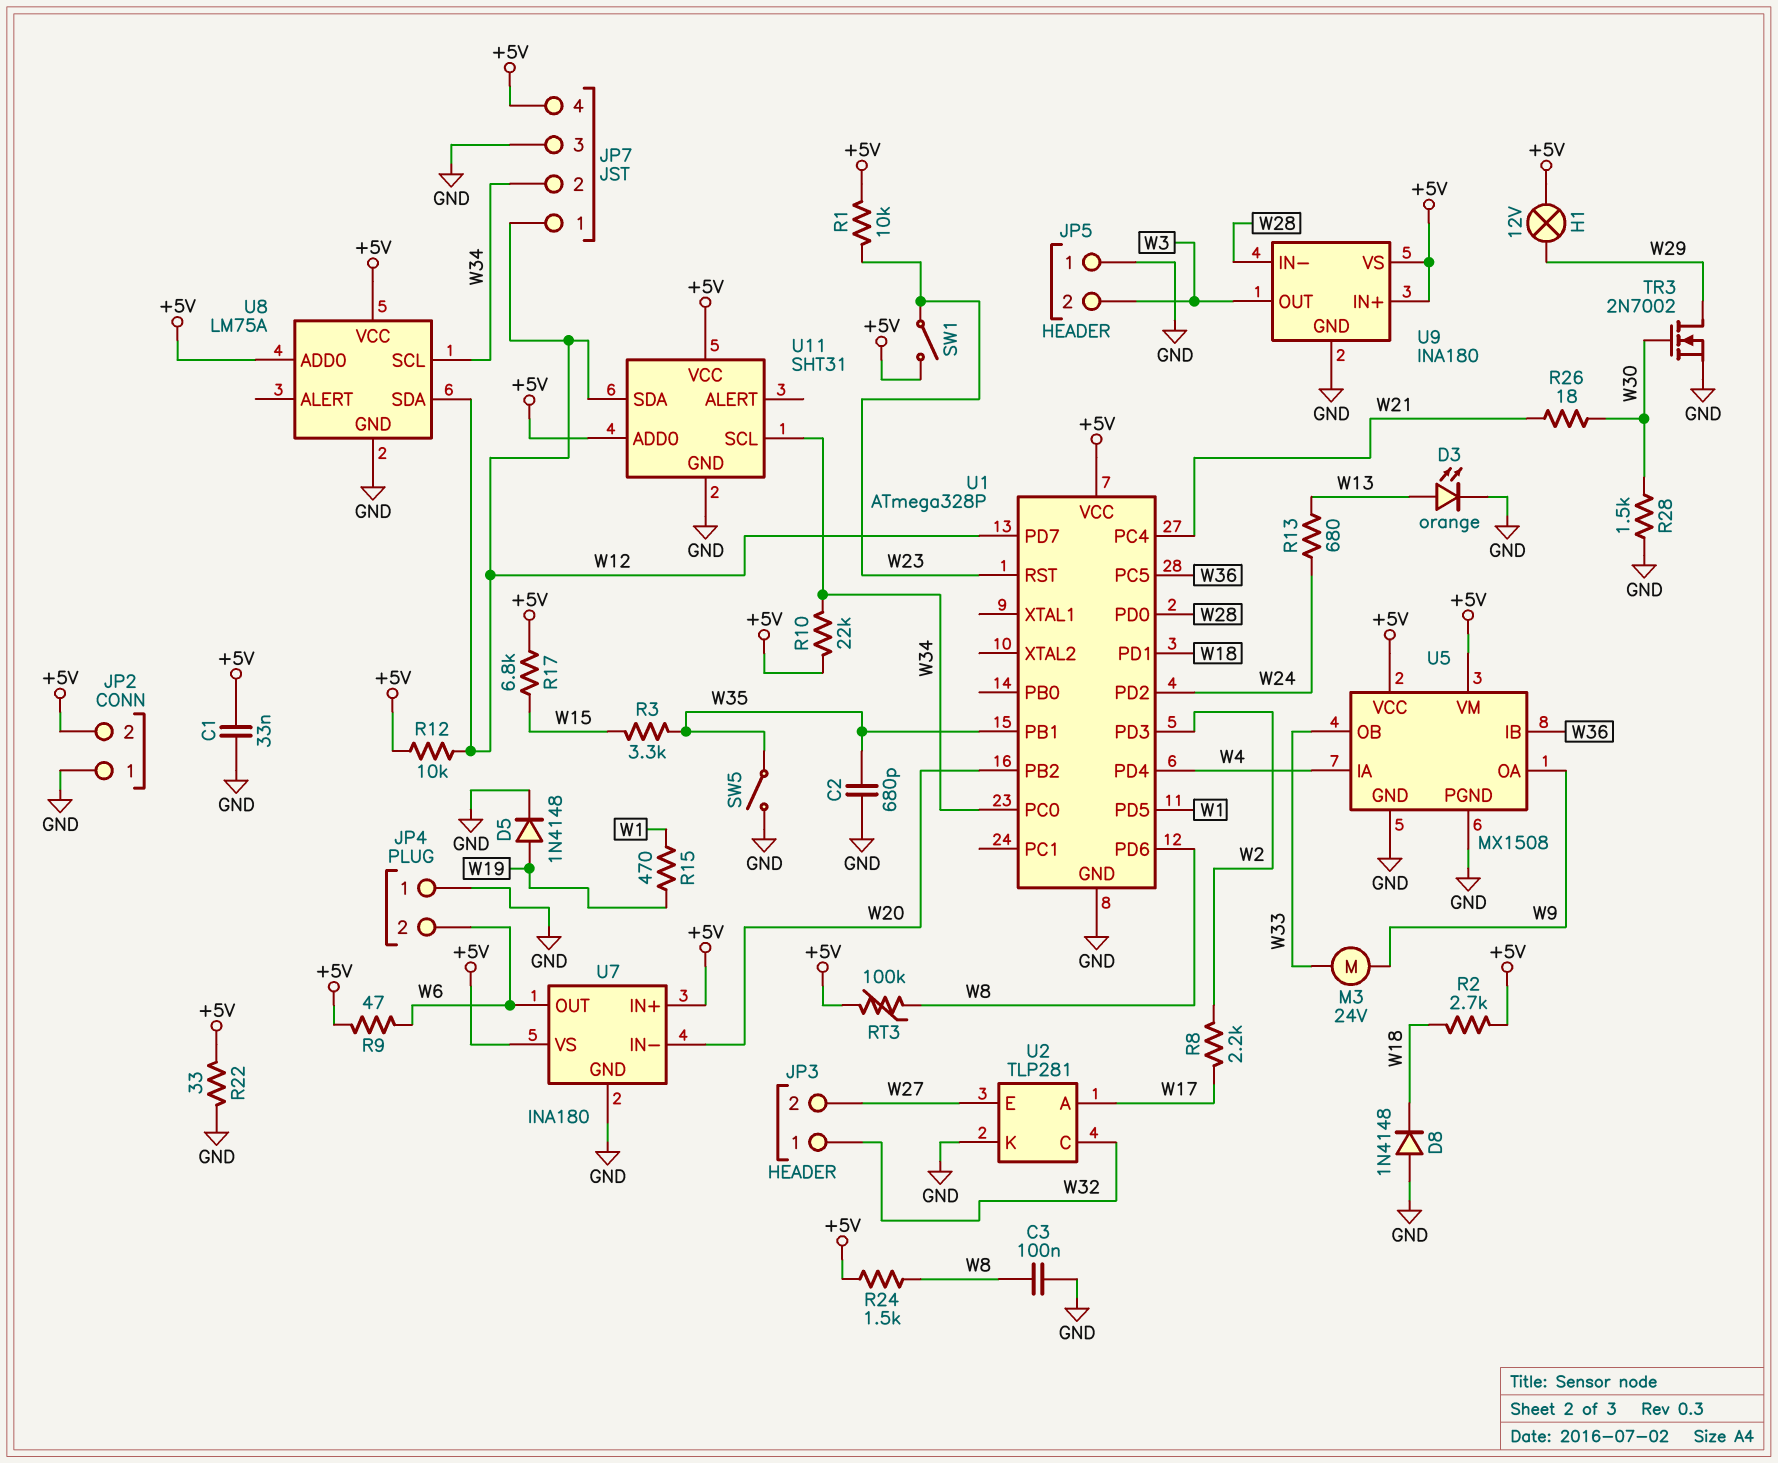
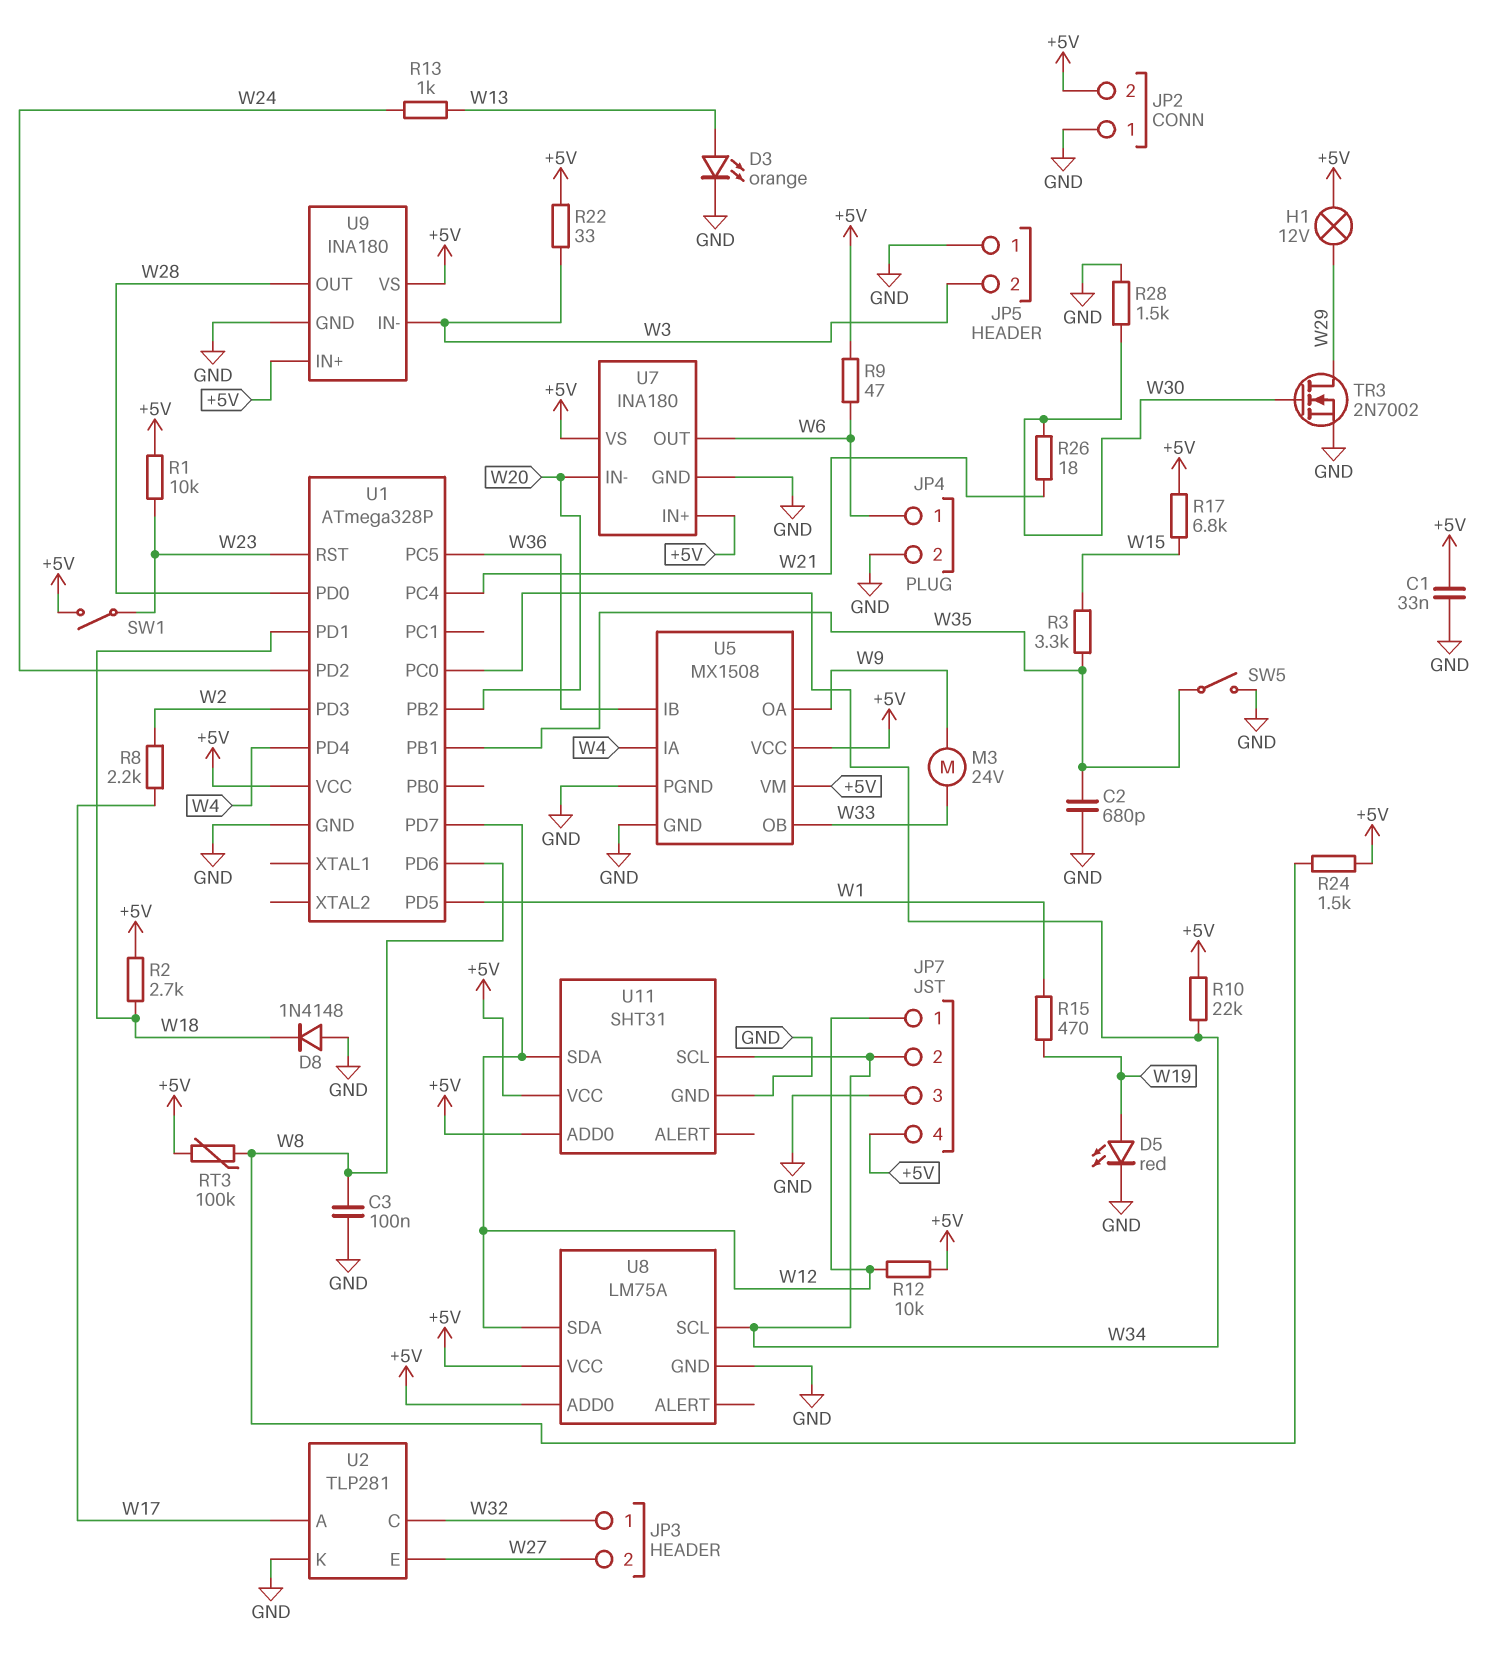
D5: diode 1N4148 (A W19, K GND) -> LED red (A W19, K GND)
JP4 pin 1: GND -> W6
JP4 pin 2: W6 -> GND
R13: 680 (W13, W24) -> 1k (W13, W24)
R22: 33 (+5V, GND) -> 33 (+5V, W3)
U9 pin IN-: W28 -> W3
U9 pin OUT: W3 -> W28

